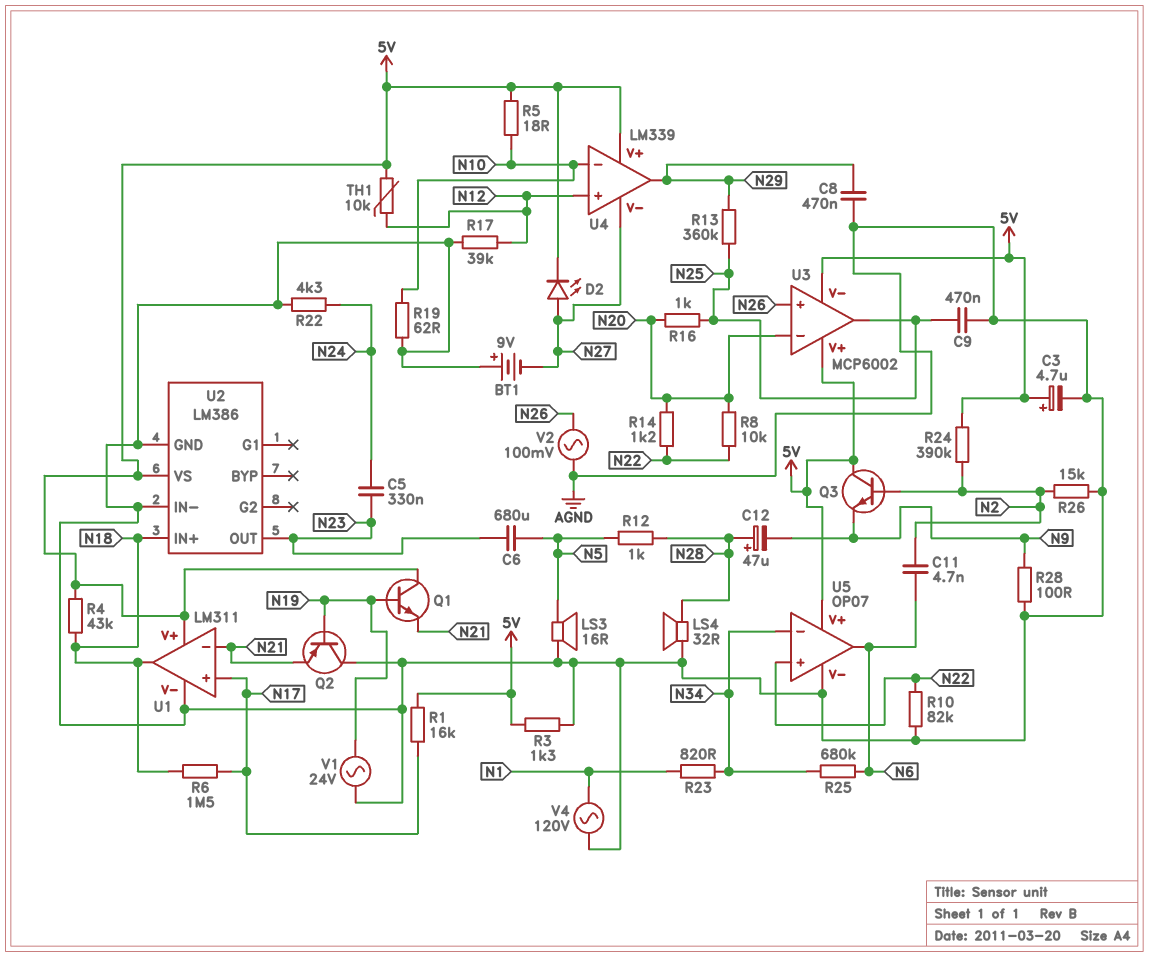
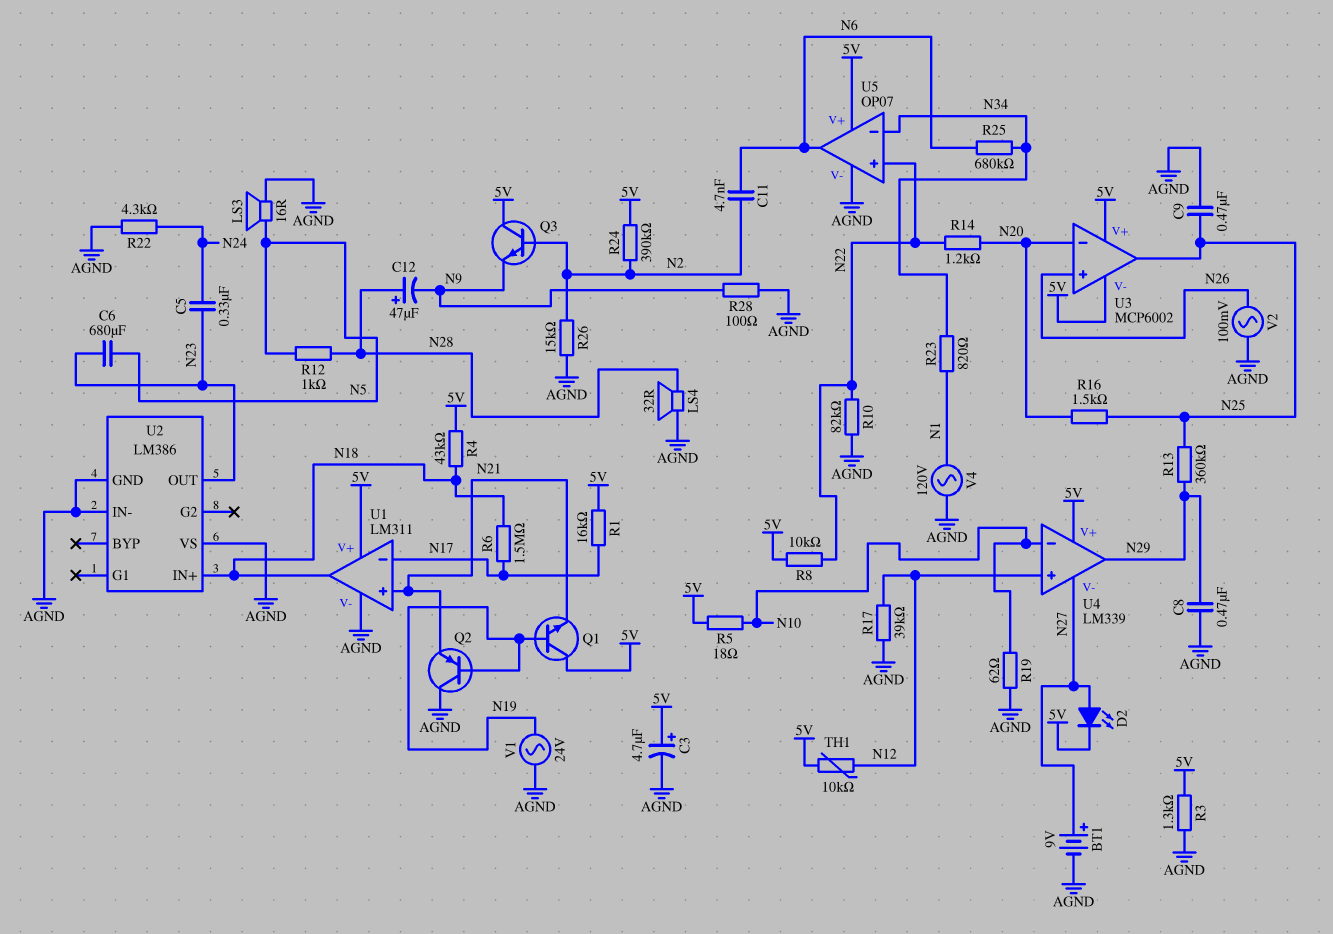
BT1: 9V (plus AGND, minus N27) -> 9V (plus N27, minus AGND)
R8: 10k (N20, N22) -> 10k (5V, N22)
R16: 1k (N20, N25) -> 1.5k (N20, N25)
U1 pin in+: N17 -> N21
U1 pin in-: N21 -> N17
U2 pin VS: 5V -> AGND

